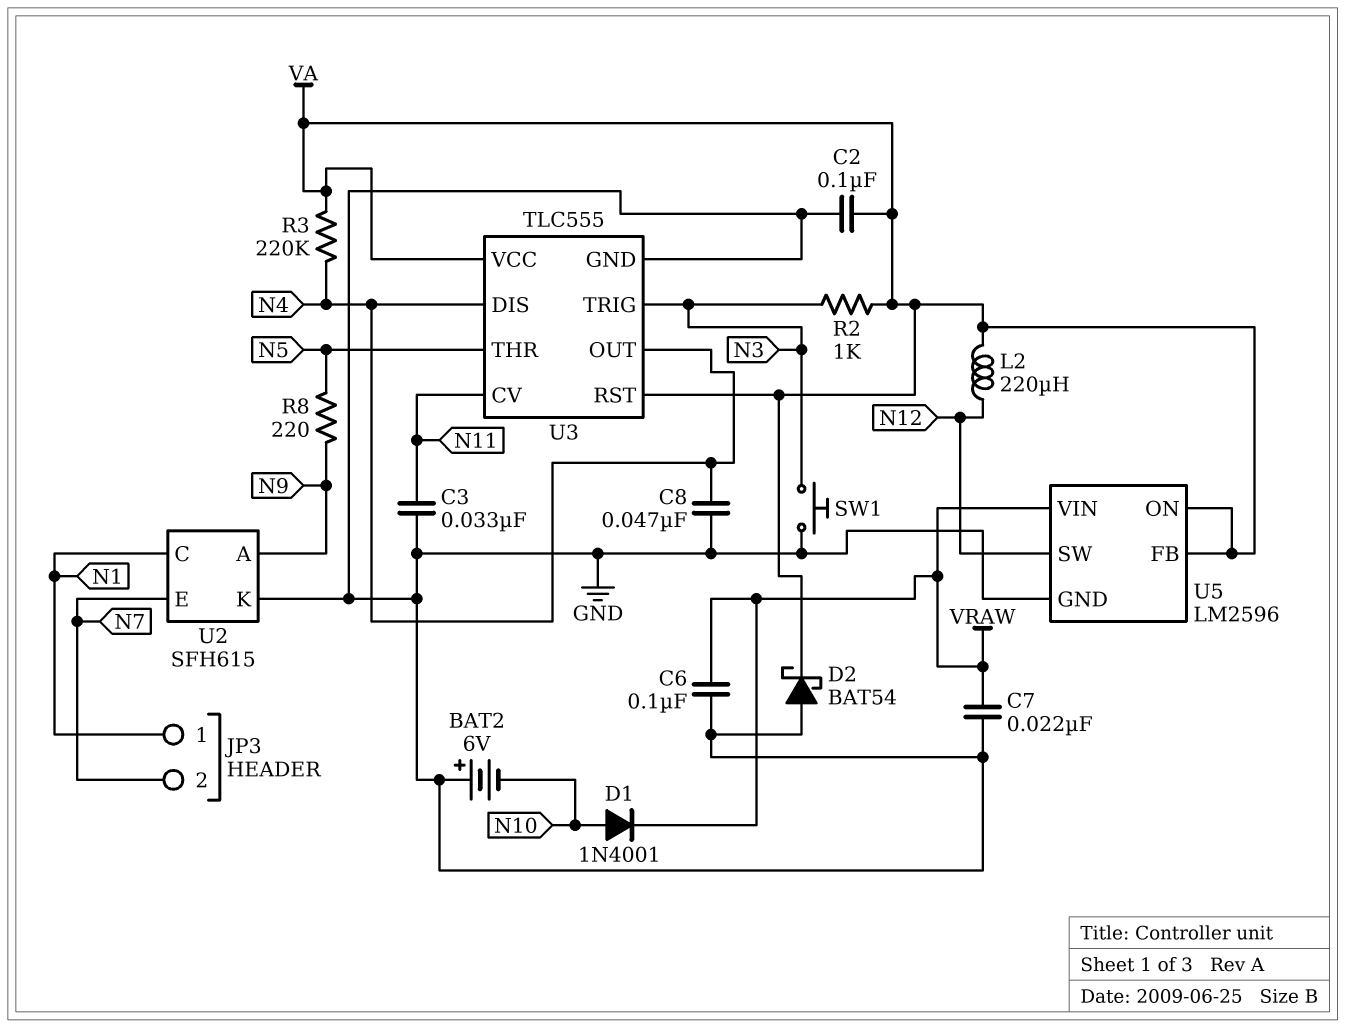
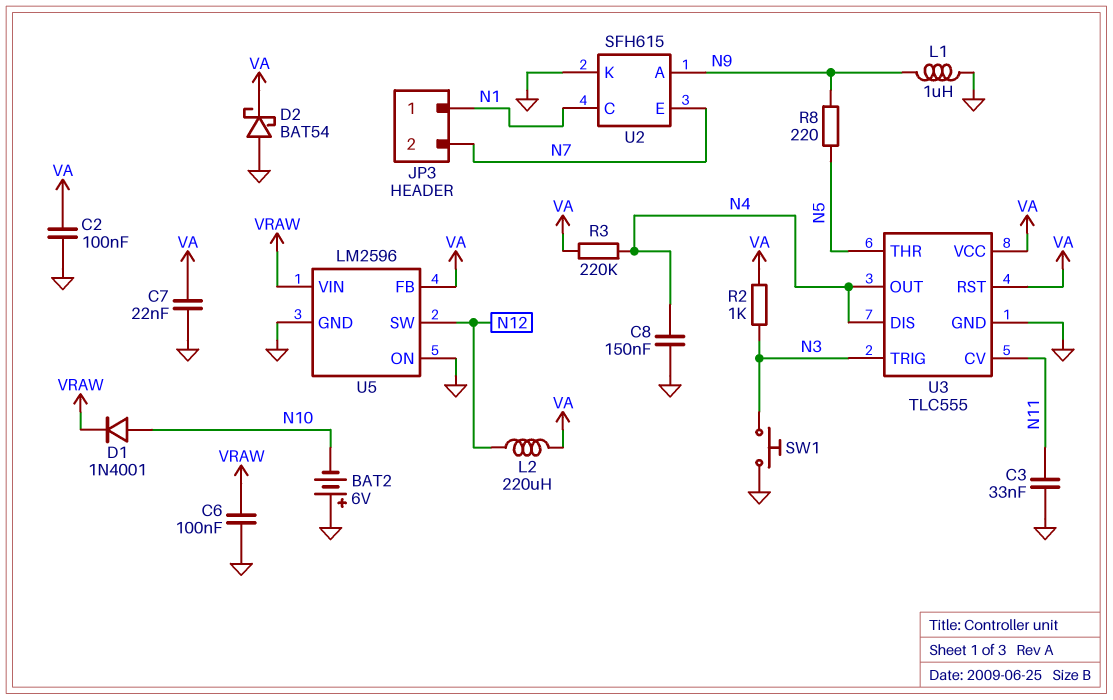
C7: 22nF (GND, VRAW) -> 22nF (GND, VA)
C8: 47nF (GND, N4) -> 150nF (GND, N4)
L1: none -> 1uH (GND, N9)
U5 pin ON: VA -> GND

